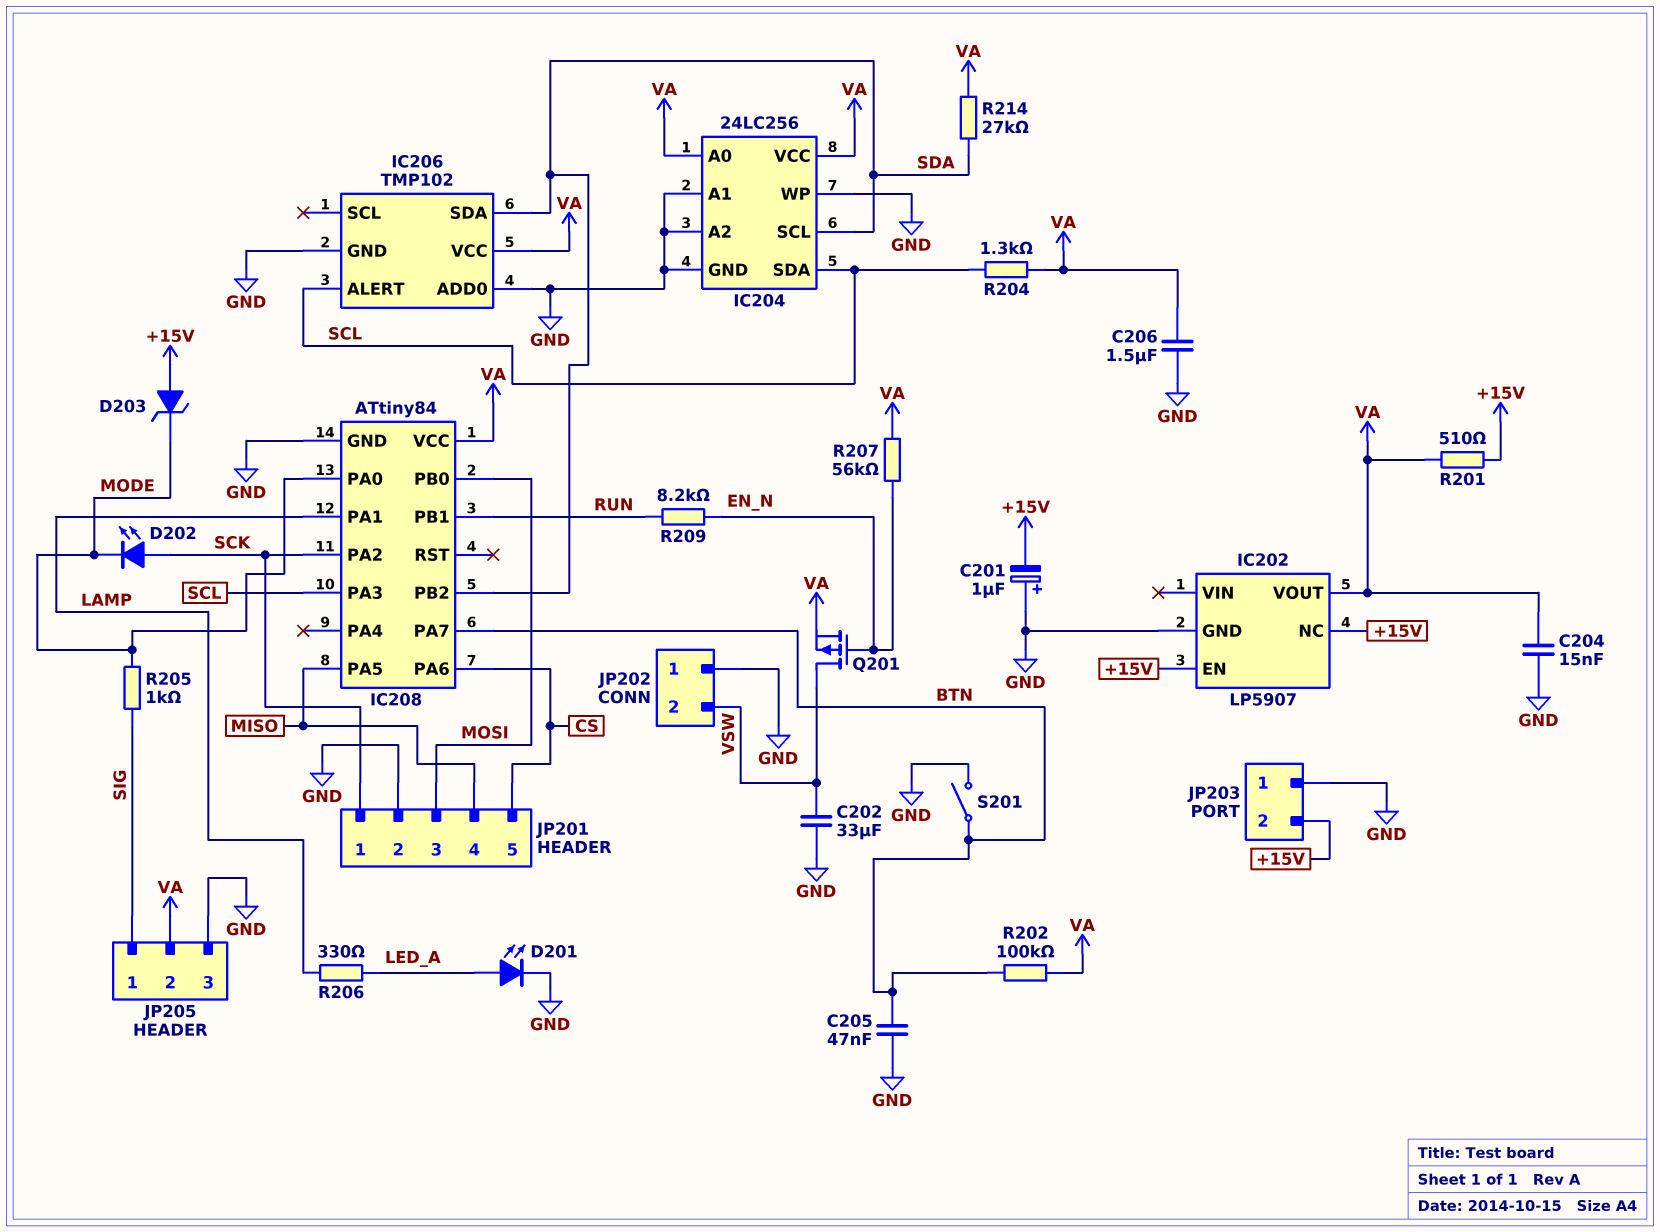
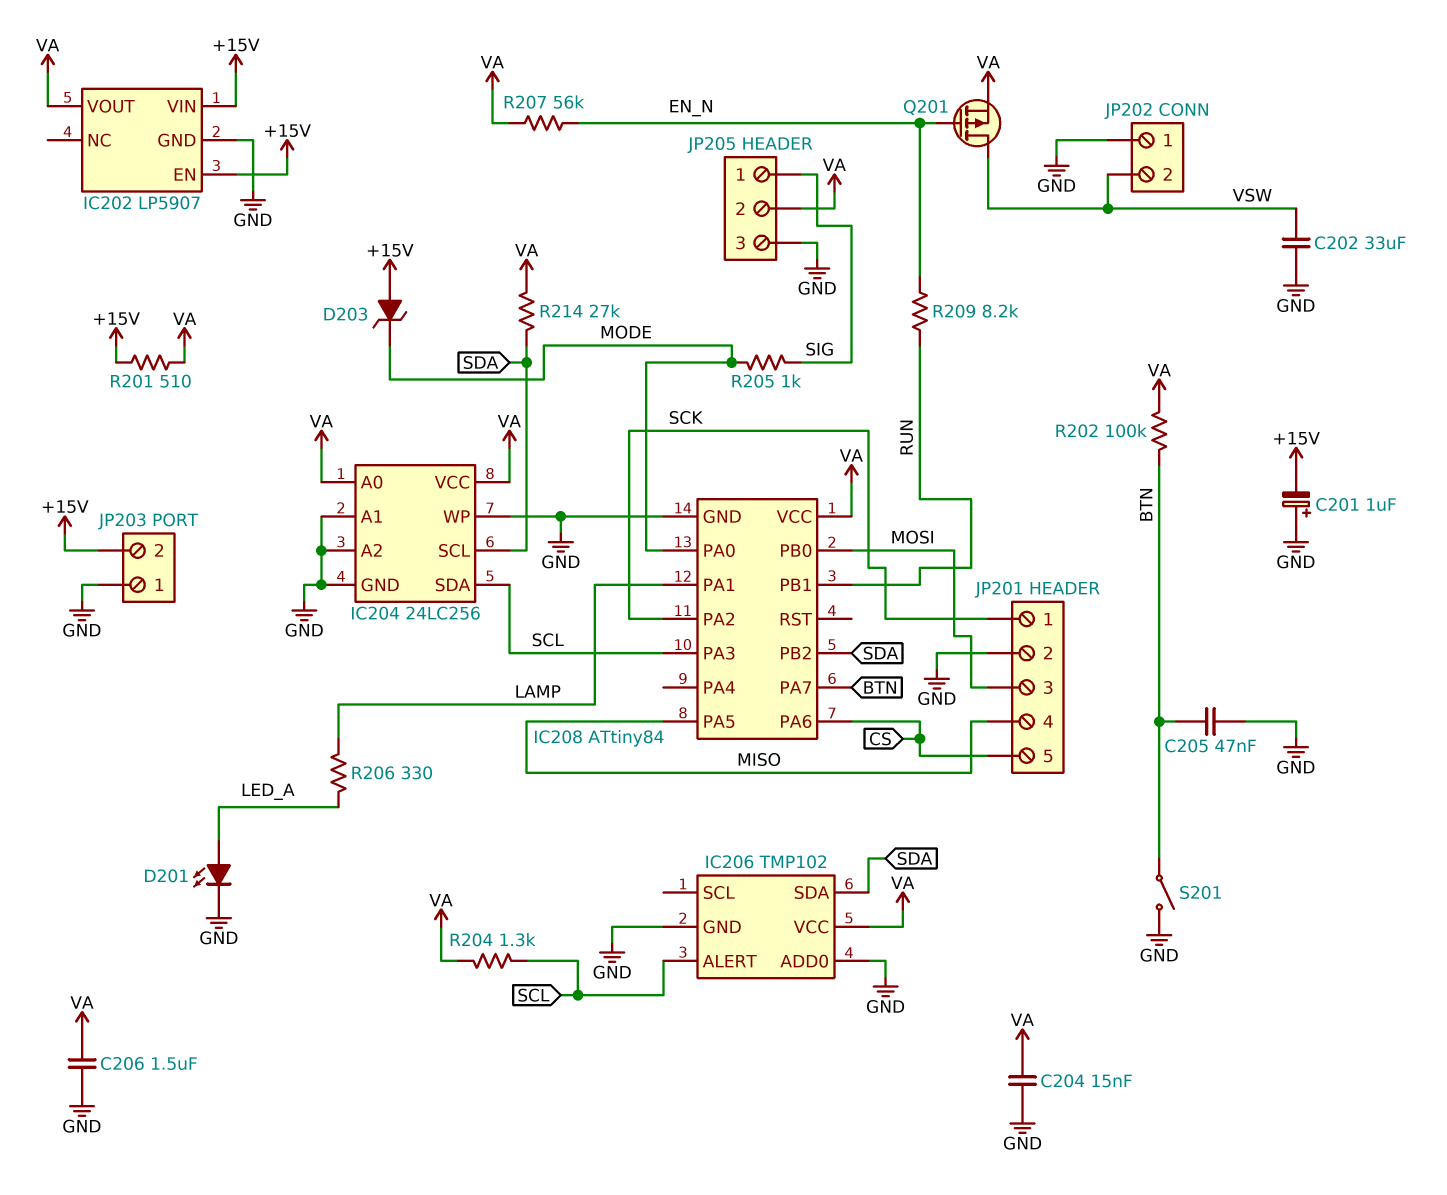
D202: LED (A SCK, K MODE) -> none
IC202 pin NC: +15V -> none
IC202 pin VIN: none -> +15V

